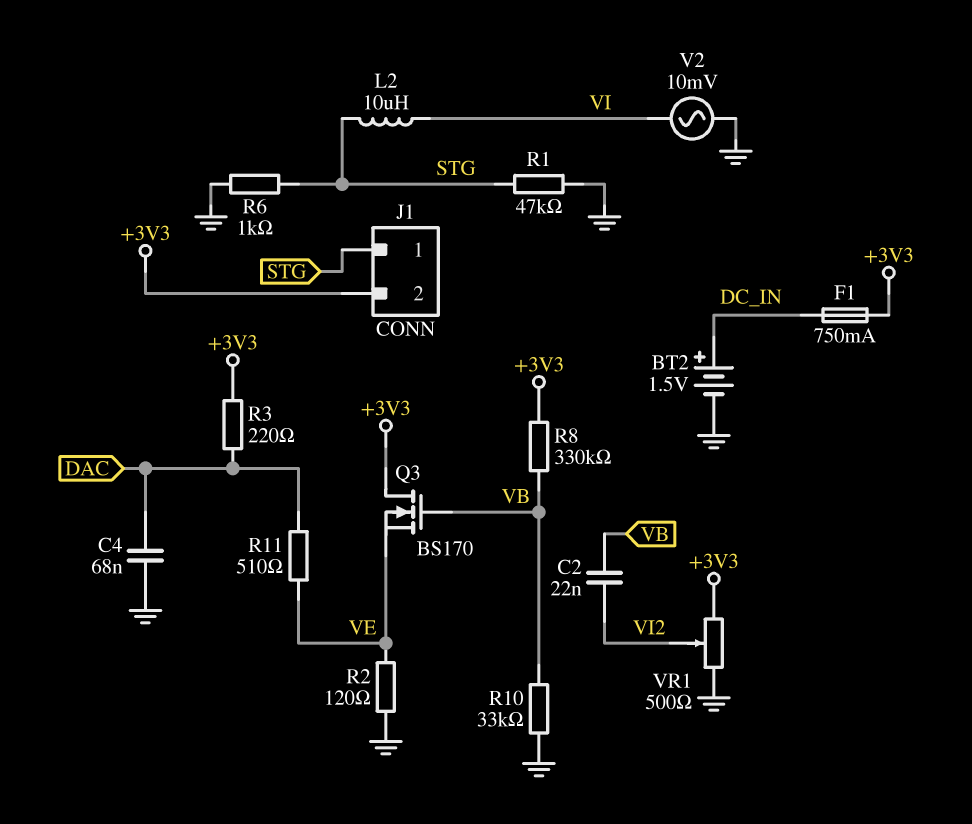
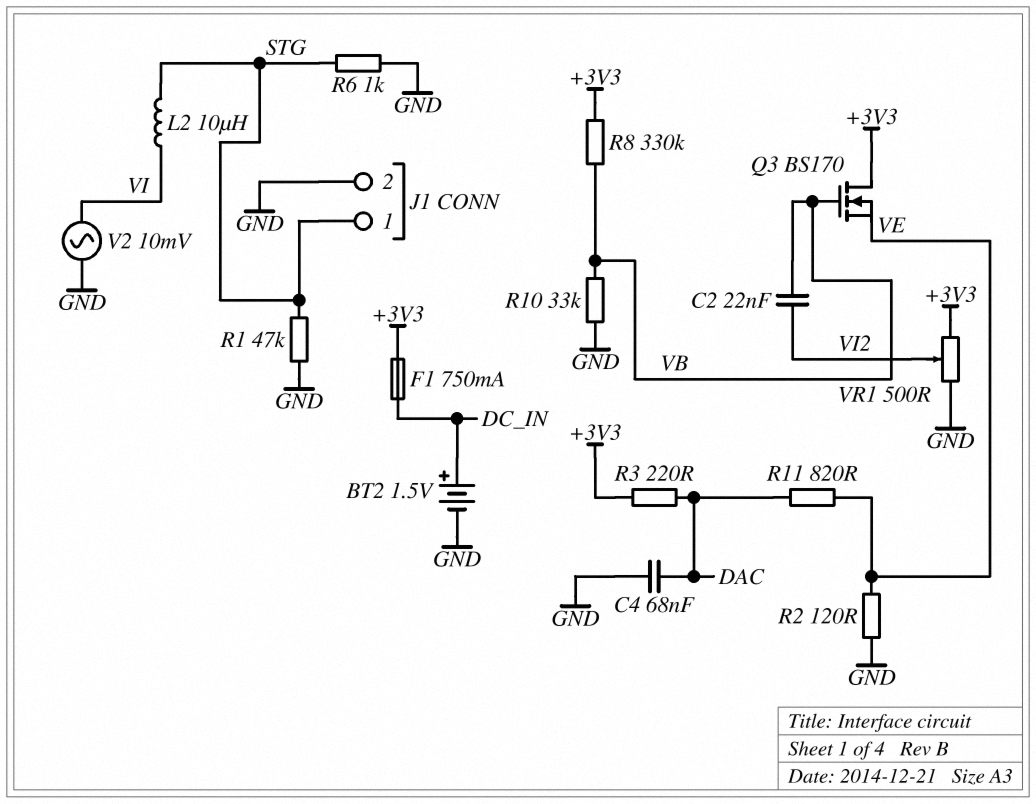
J1 pin 2: +3V3 -> GND
R11: 510 (DAC, VE) -> 820 (DAC, VE)

